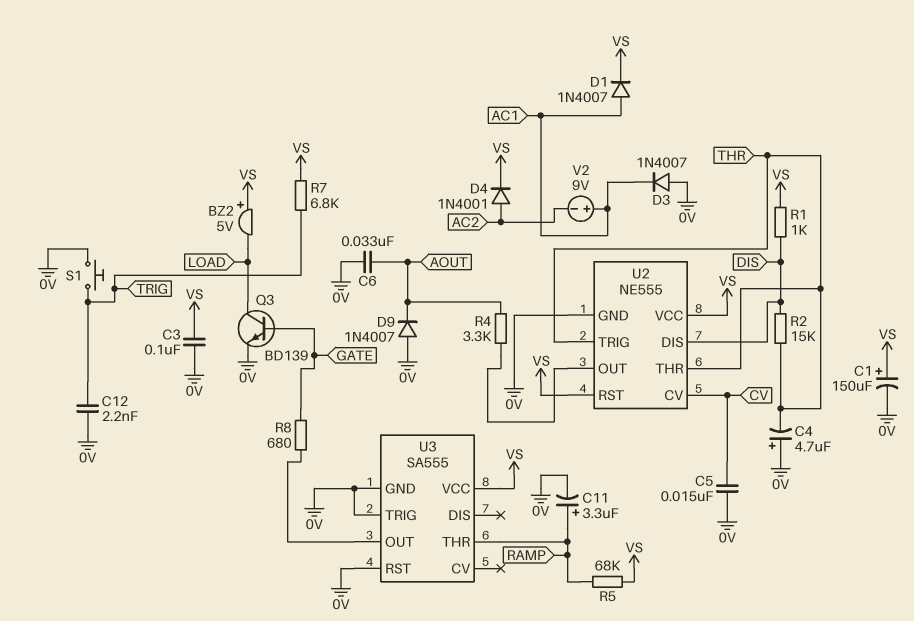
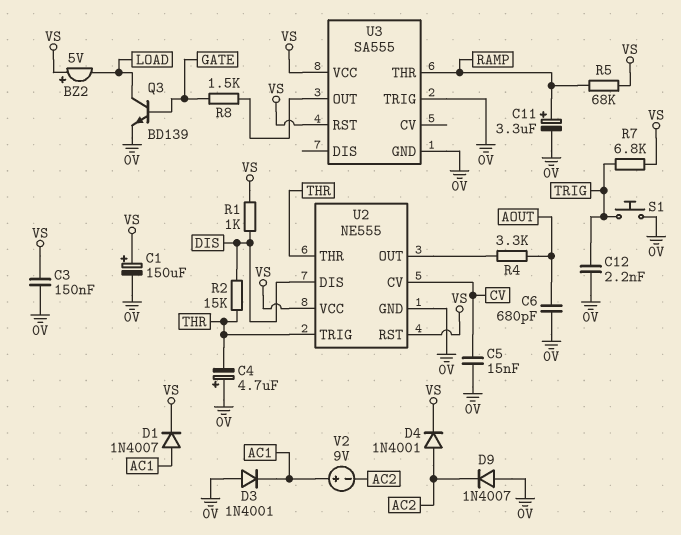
C3: 100nF (0V, VS) -> 150nF (0V, VS)
C6: 33nF (0V, AOUT) -> 680pF (0V, AOUT)
D3: diode 1N4007 (A 0V, K AC1) -> diode 1N4001 (A 0V, K AC1)
D9: diode 1N4007 (A 0V, K AOUT) -> diode 1N4007 (A 0V, K AC2)
R8: 680 (GATE, U3/OUT) -> 1.5k (GATE, U3/OUT)
U3 pin RST: 0V -> VS

